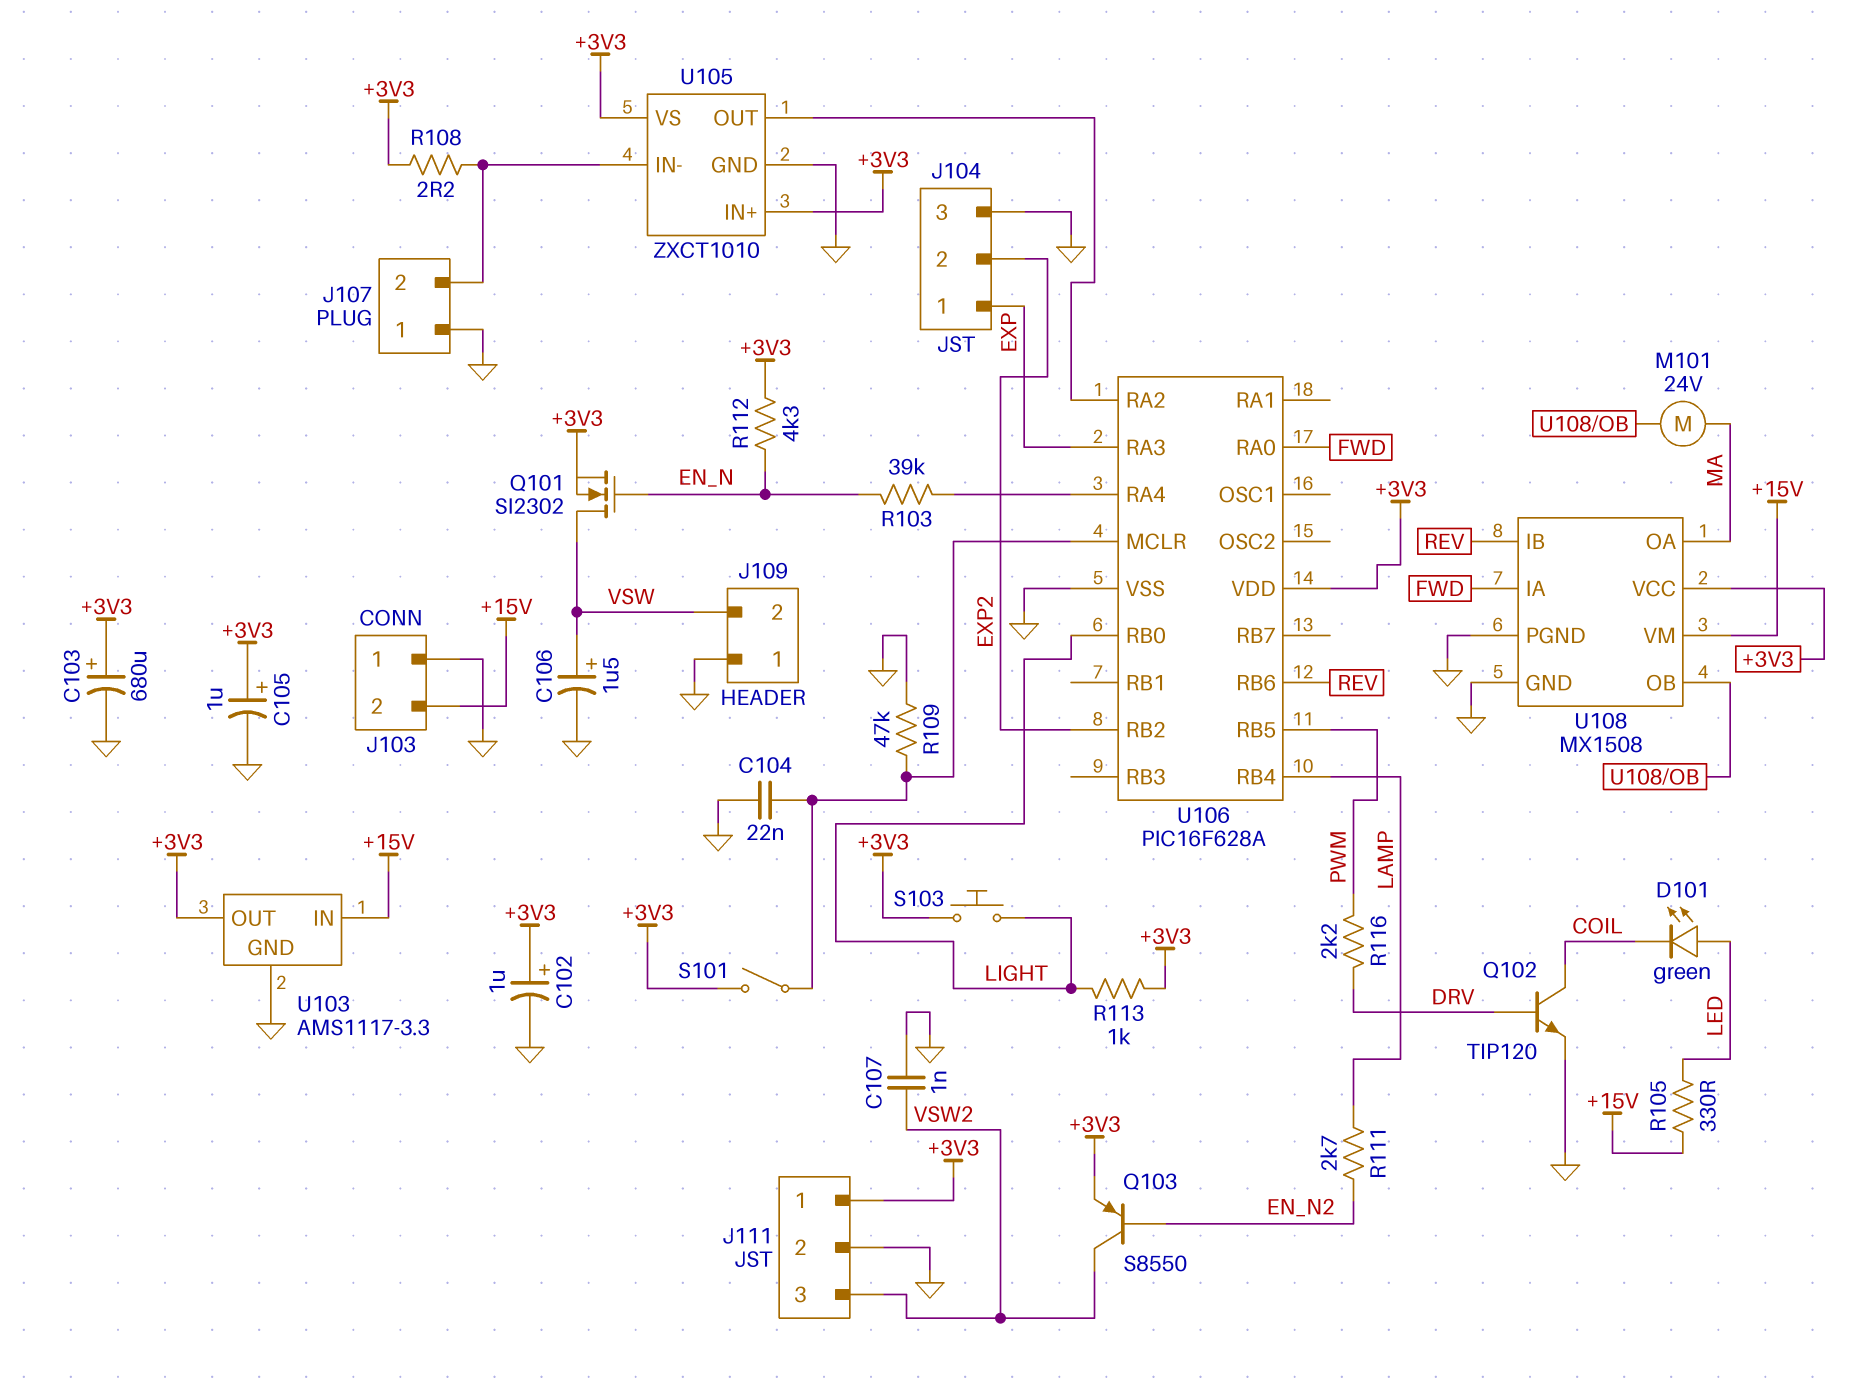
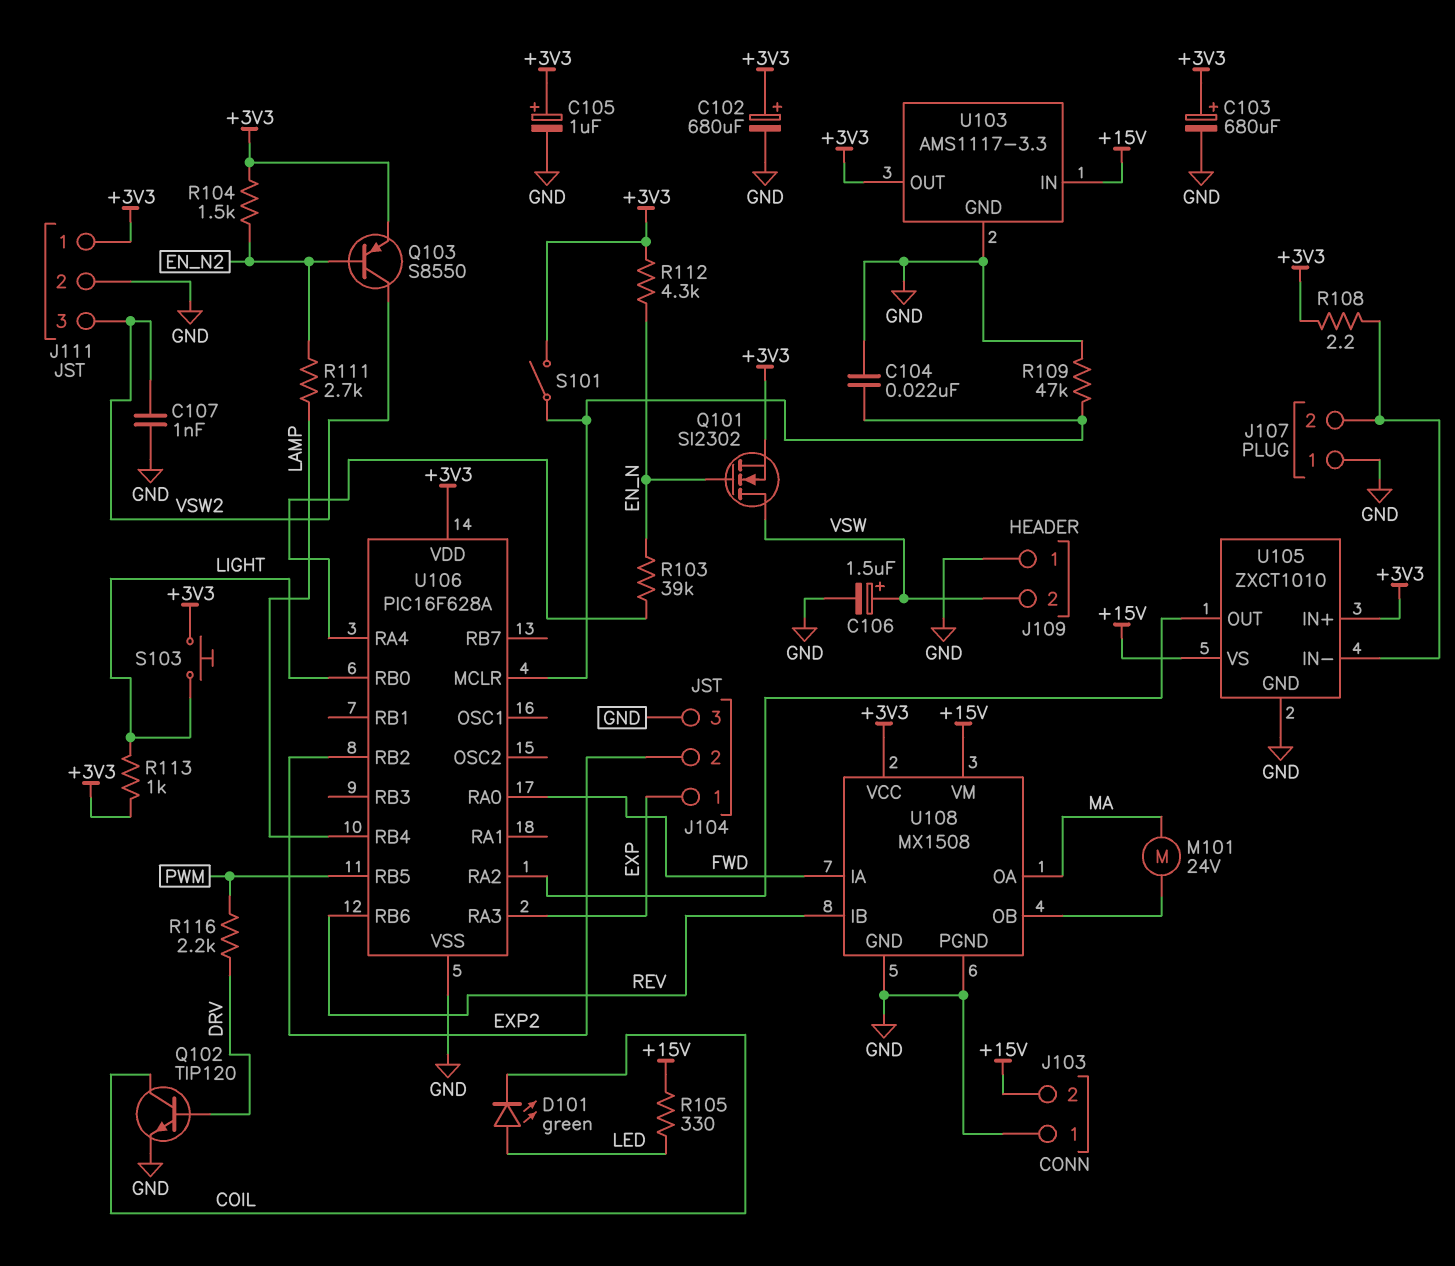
C102: 1uF (plus +3V3, minus GND) -> 680uF (plus +3V3, minus GND)
R104: none -> 1.5k (+3V3, EN_N2)
U105 pin VS: +3V3 -> +15V

